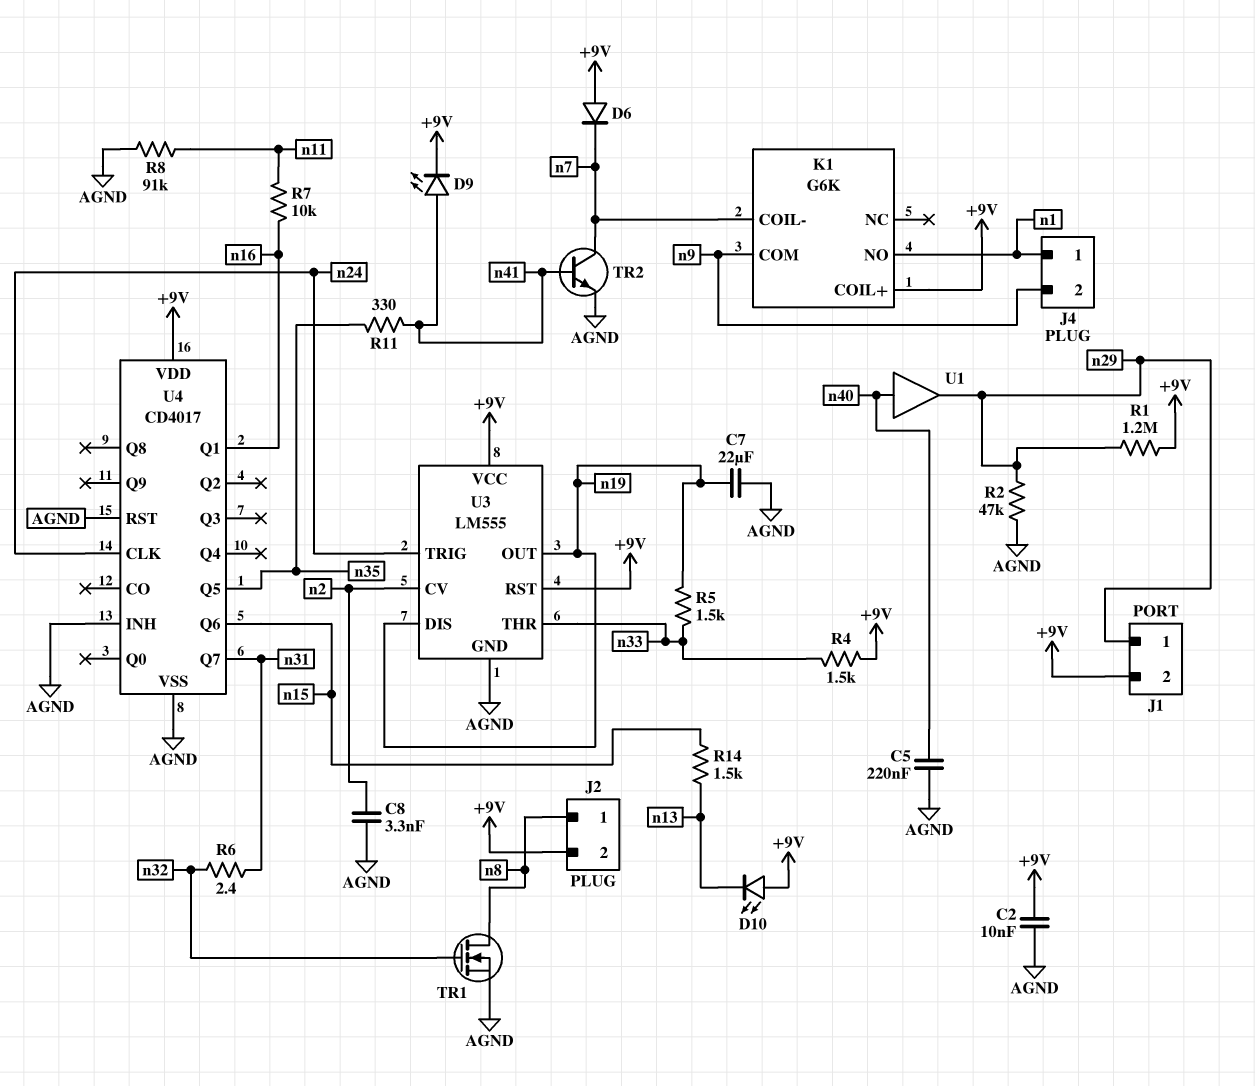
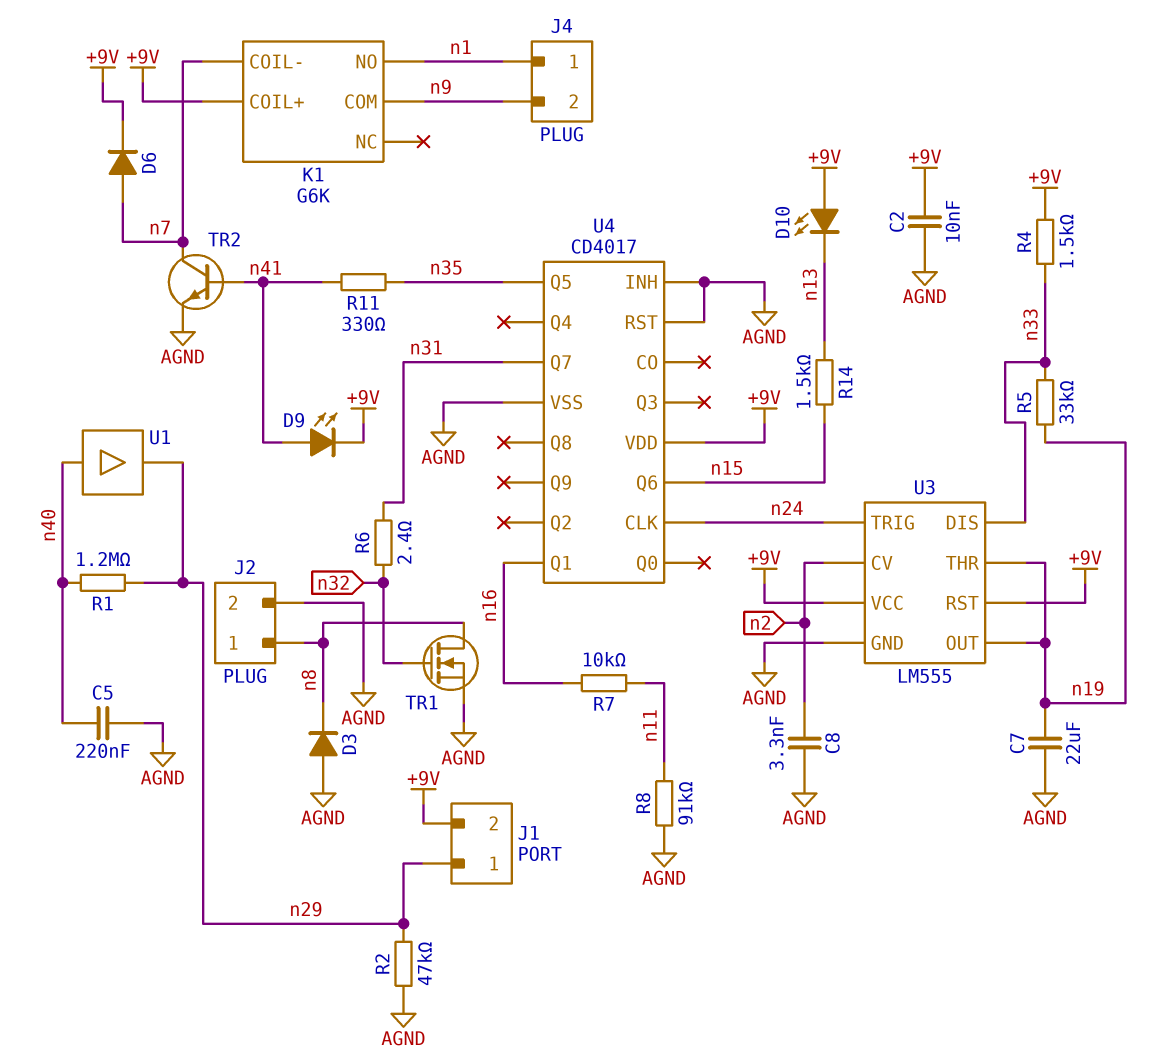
D3: none -> diode (A AGND, K n8)
D6: diode (A +9V, K n7) -> diode (A n7, K +9V)
J2 pin 2: +9V -> AGND
R1: 1.2M (+9V, n29) -> 1.2M (n29, n40)
R5: 1.5k (n19, n33) -> 33k (n19, n33)
U3 pin DIS: n19 -> n33
U3 pin THR: n33 -> n19

